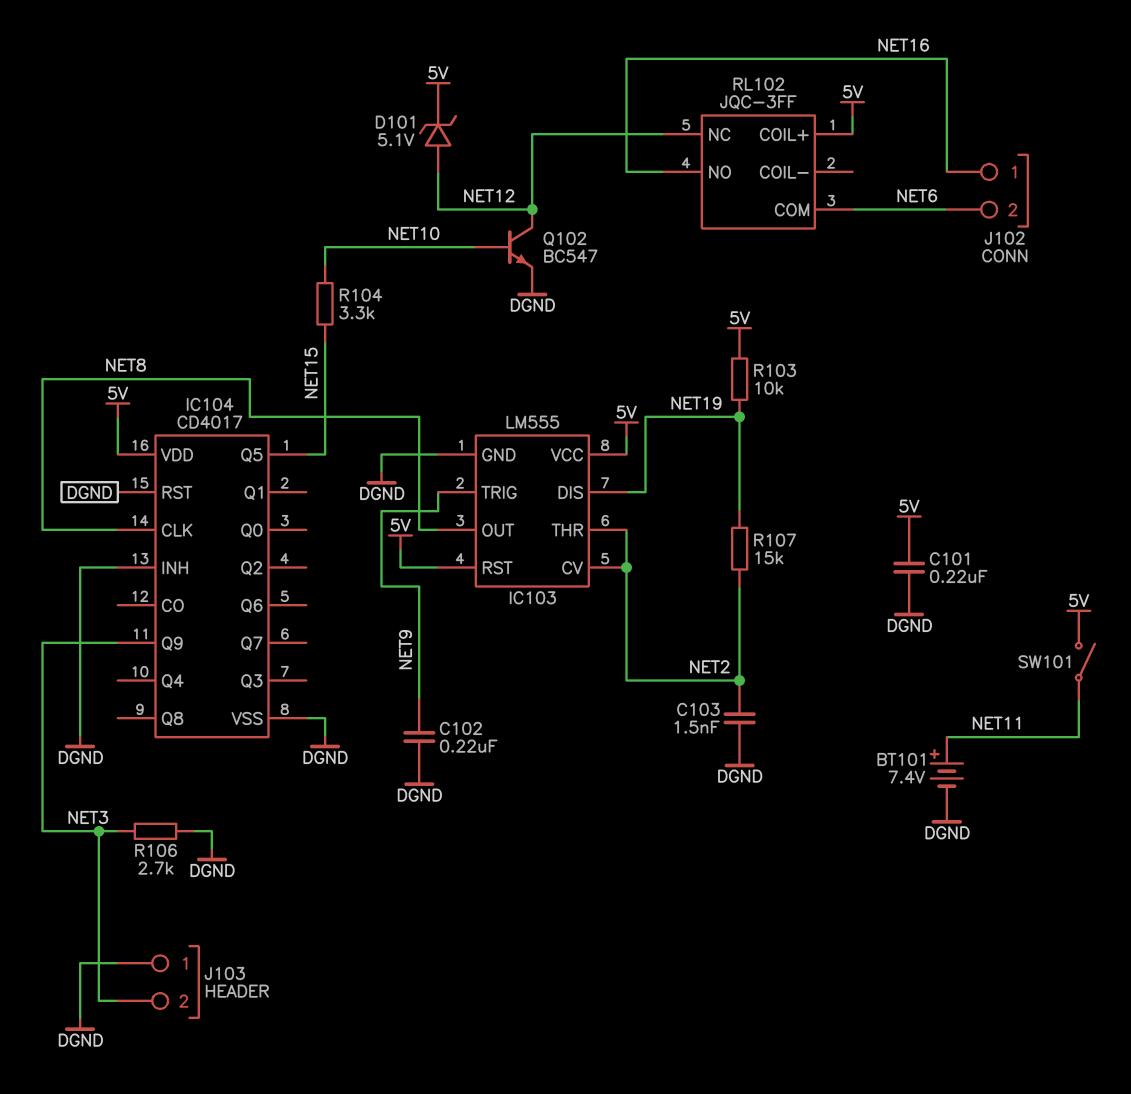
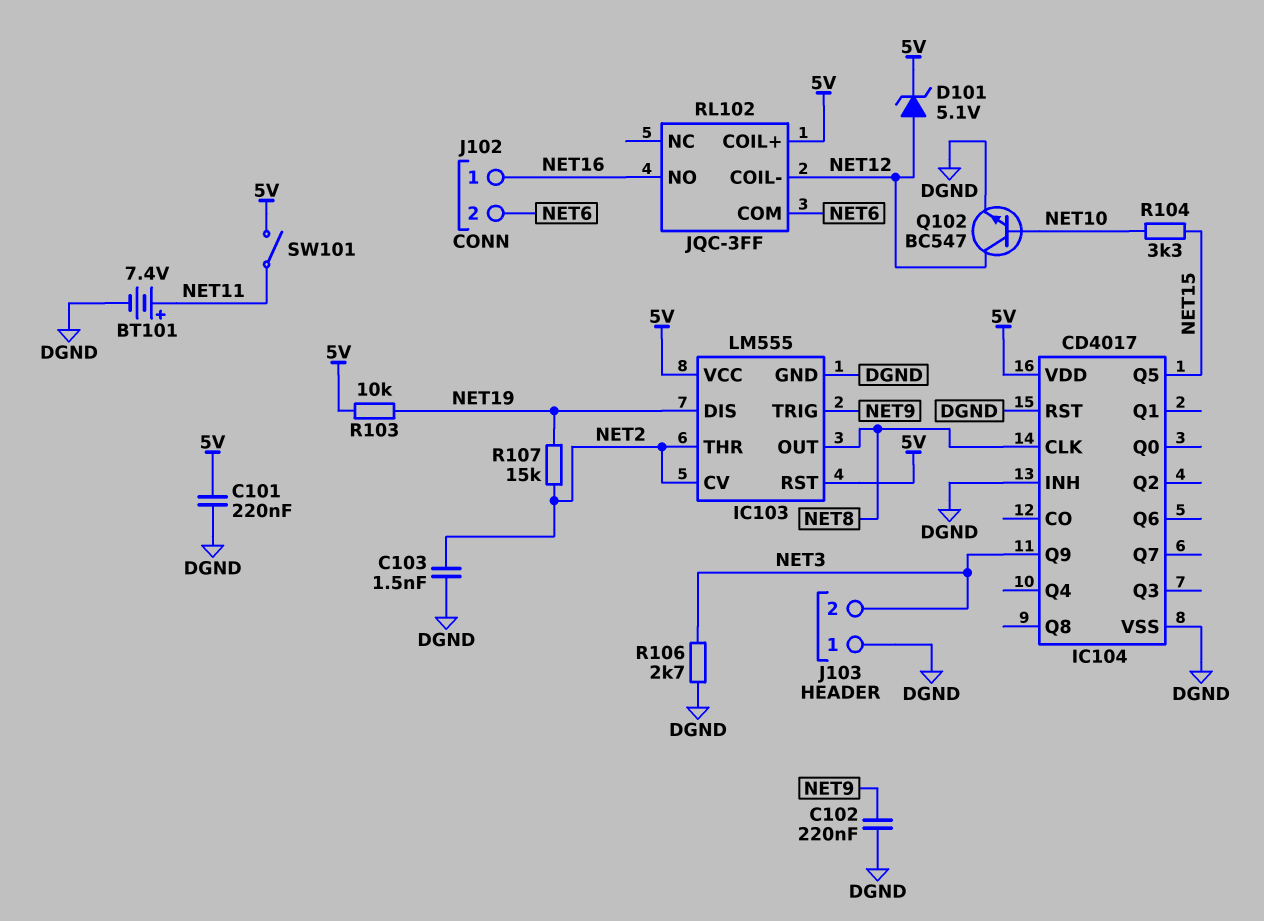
RL102 pin COIL-: none -> NET12
RL102 pin NC: NET12 -> none

